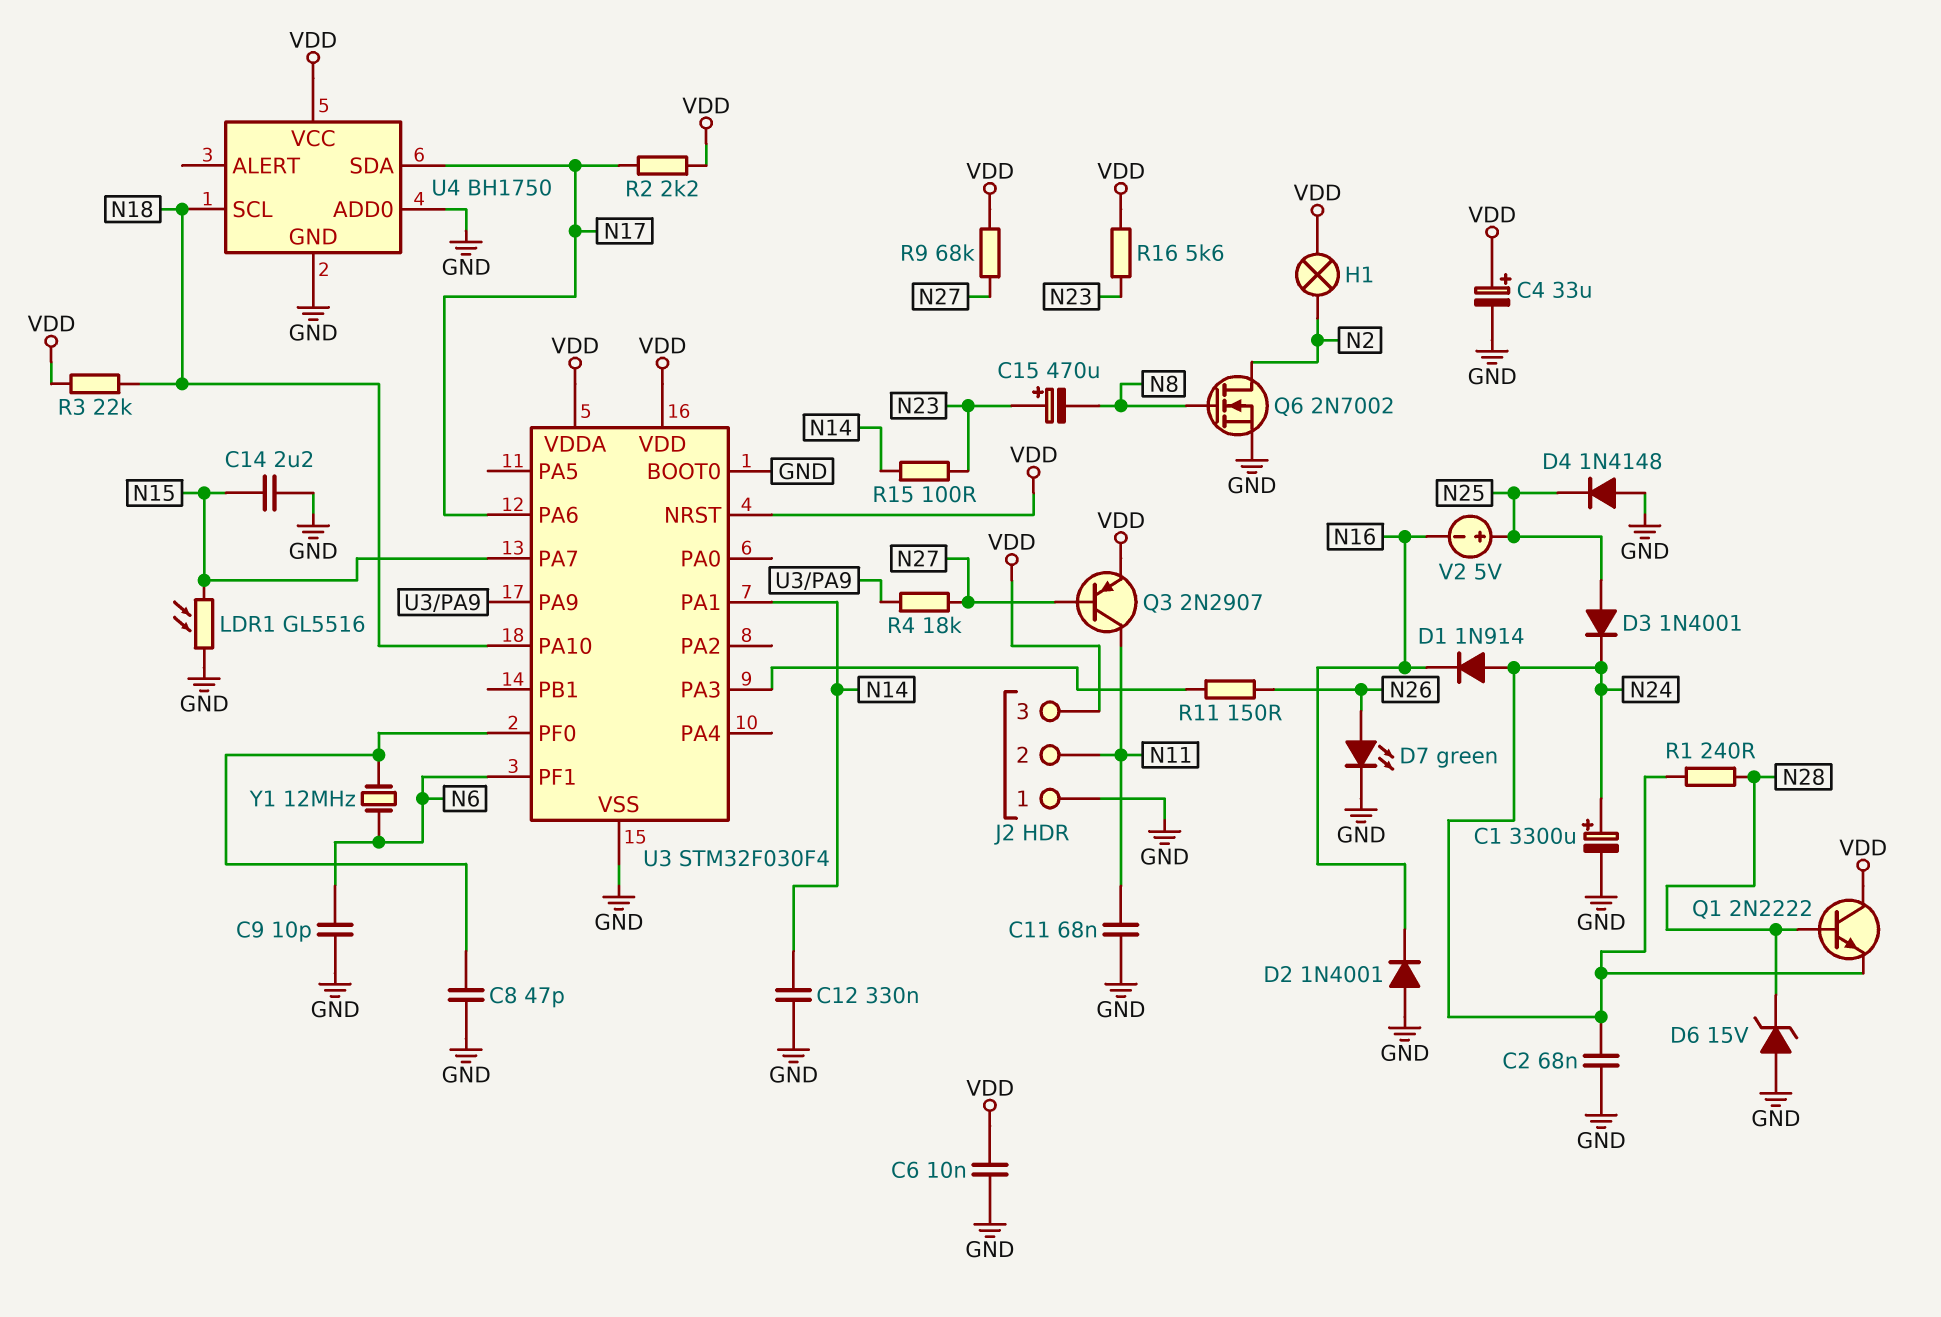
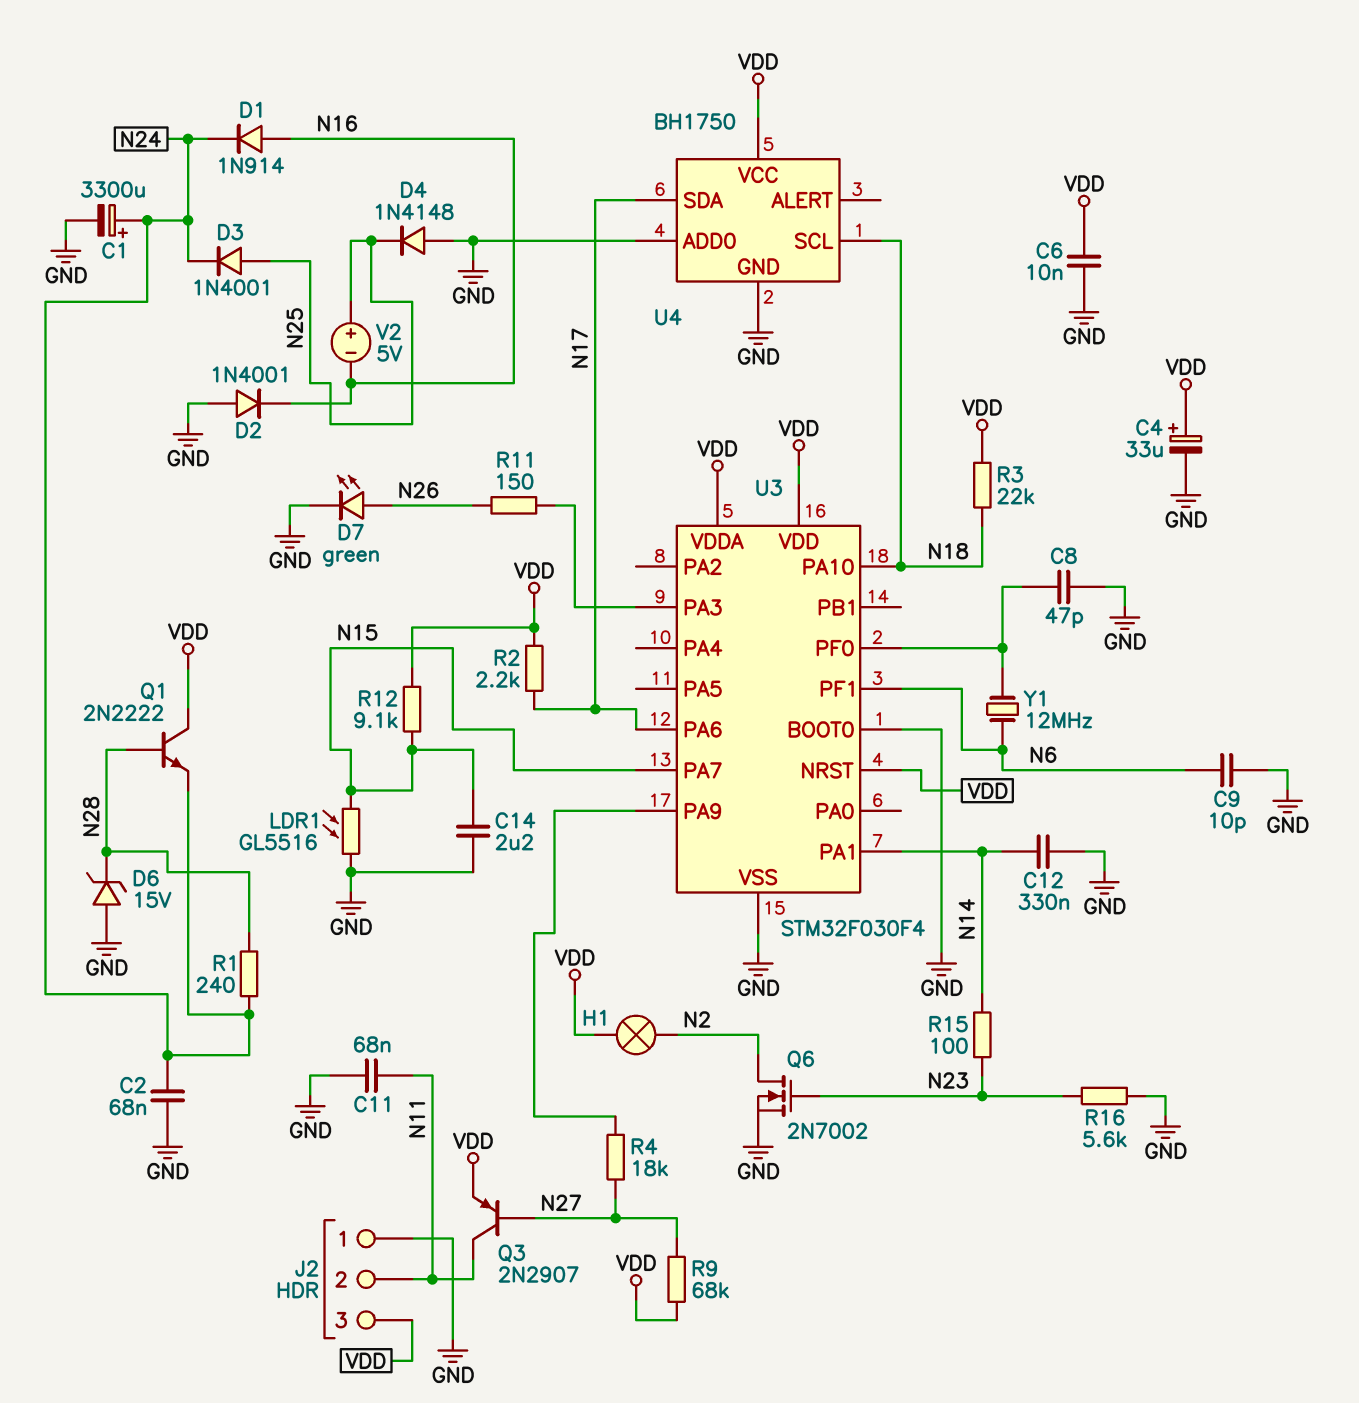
C15: 470uF (plus N23, minus N8) -> none
D1: diode 1N914 (A N24, K N16) -> diode 1N914 (A N16, K N24)
Q6: NMOS 2N7002 (G N8, D N2, S GND) -> NMOS 2N7002 (G N23, D N2, S GND)
R12: none -> 9.1k (N15, VDD)
R16: 5.6k (N23, VDD) -> 5.6k (GND, N23)

